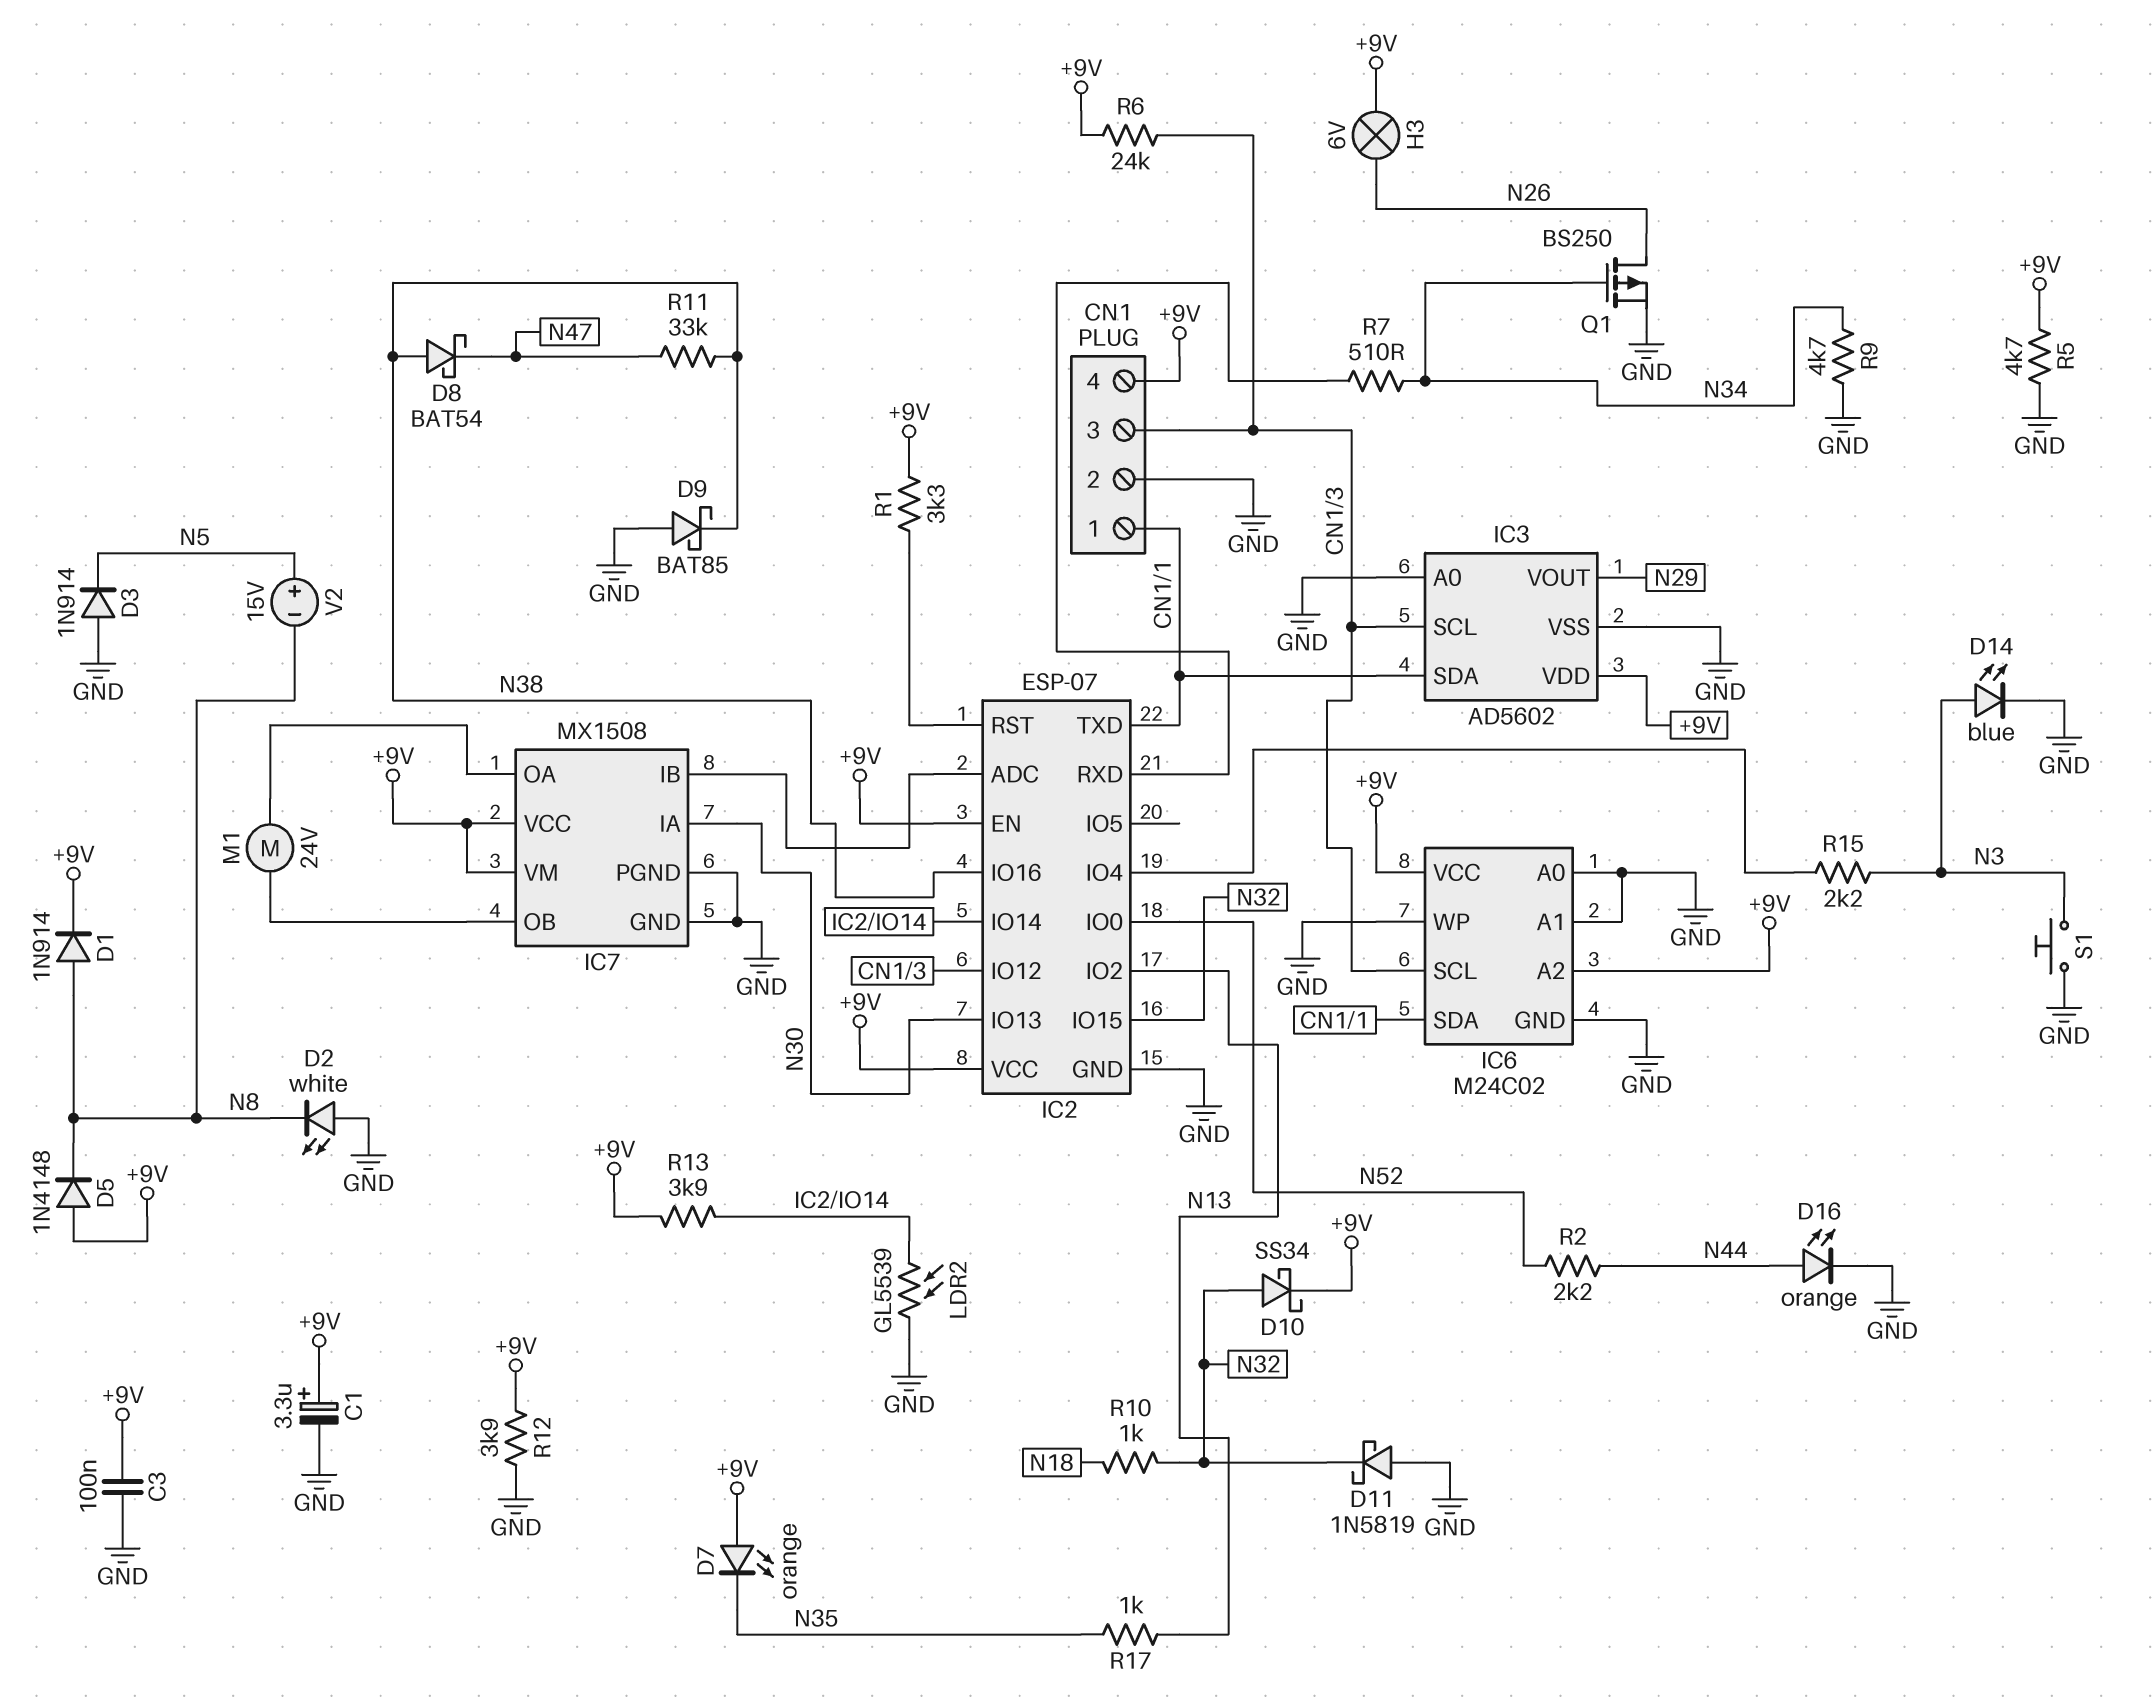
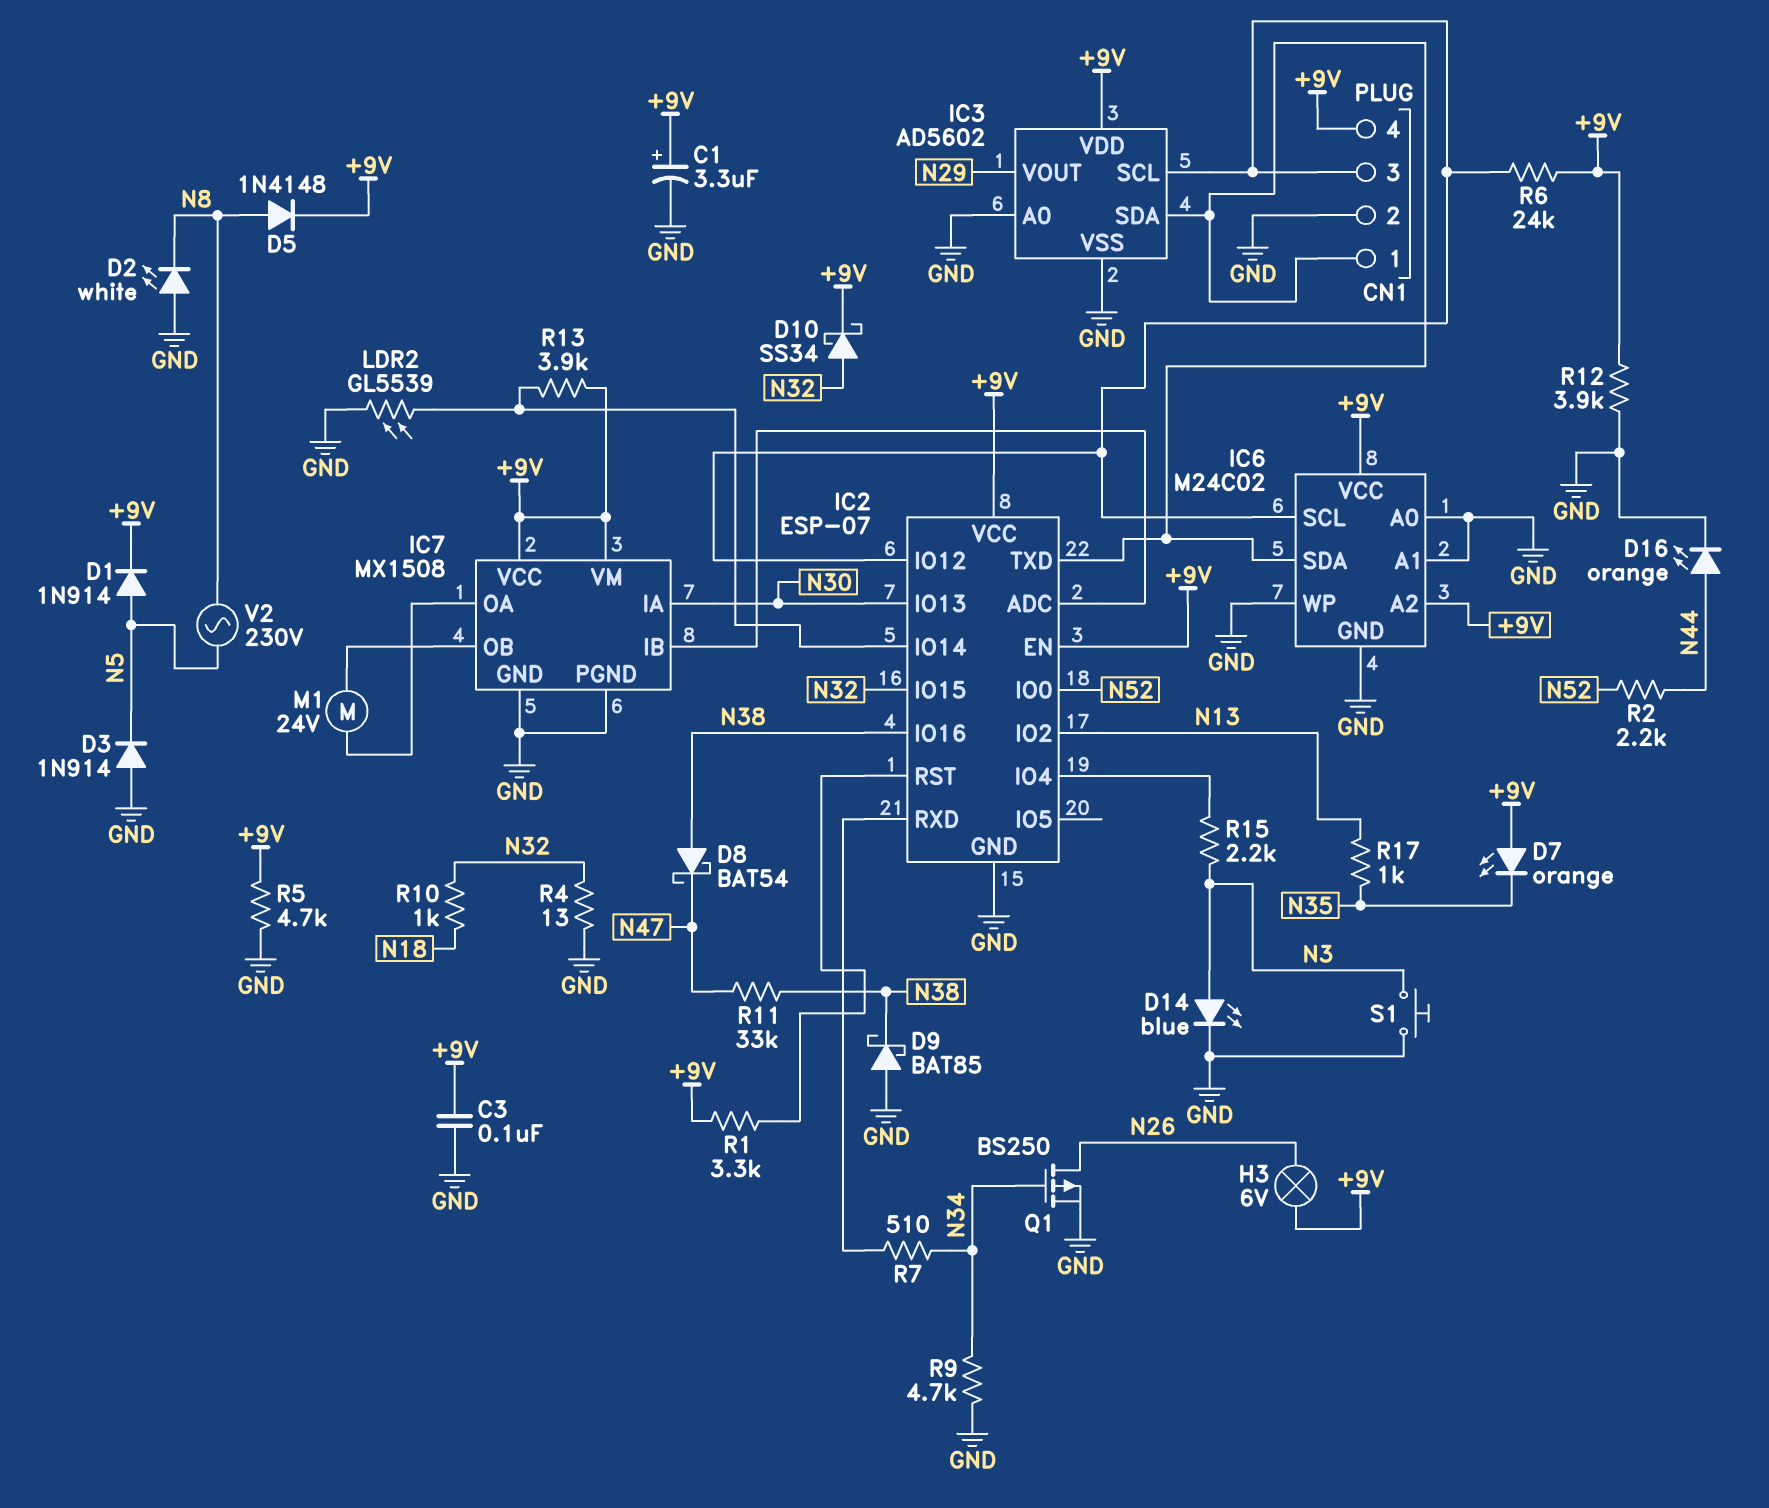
D1: diode 1N914 (A N8, K +9V) -> diode 1N914 (A N5, K +9V)
D5: diode 1N4148 (A +9V, K N8) -> diode 1N4148 (A N8, K +9V)
D11: schottky 1N5819 (A GND, K N32) -> none
R4: none -> 13 (GND, N32)
V2: 15V (plus N5, minus N8) -> AC 230V (N5, N8)

